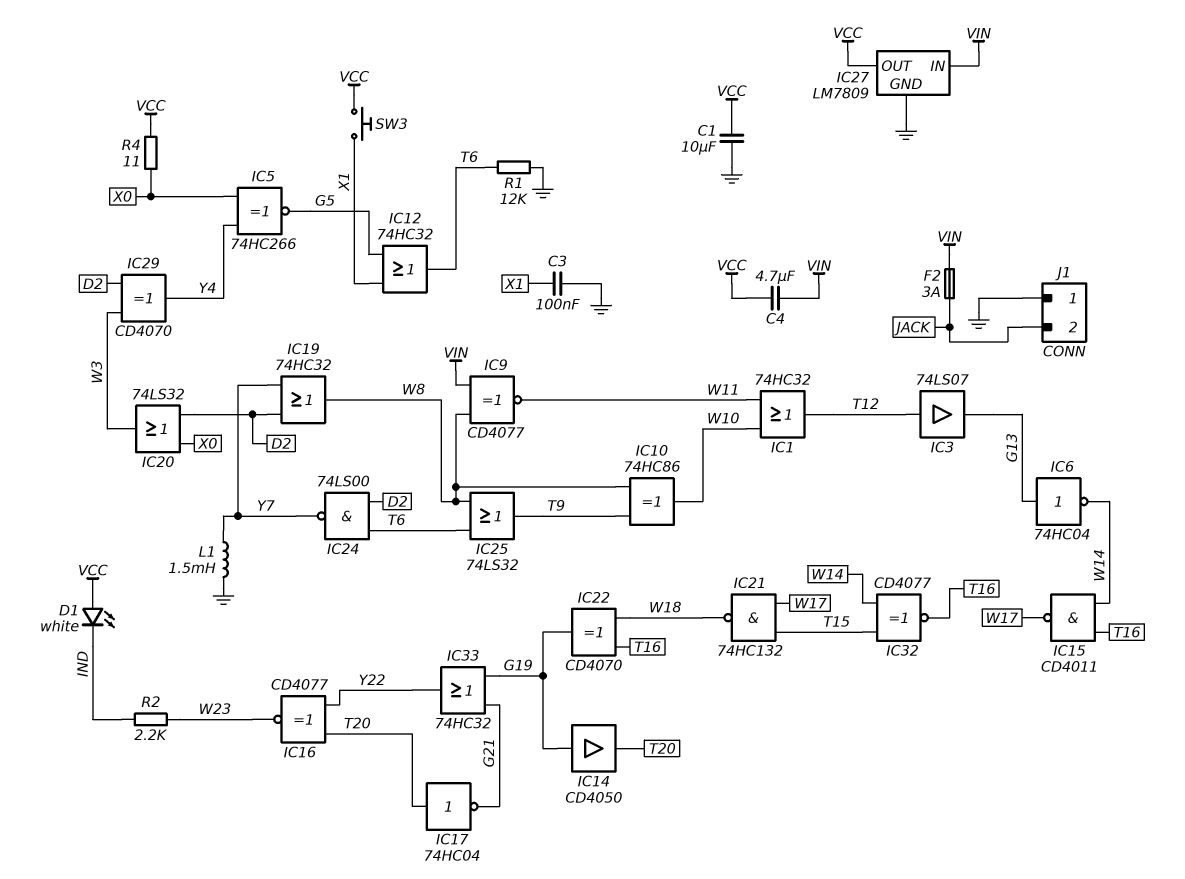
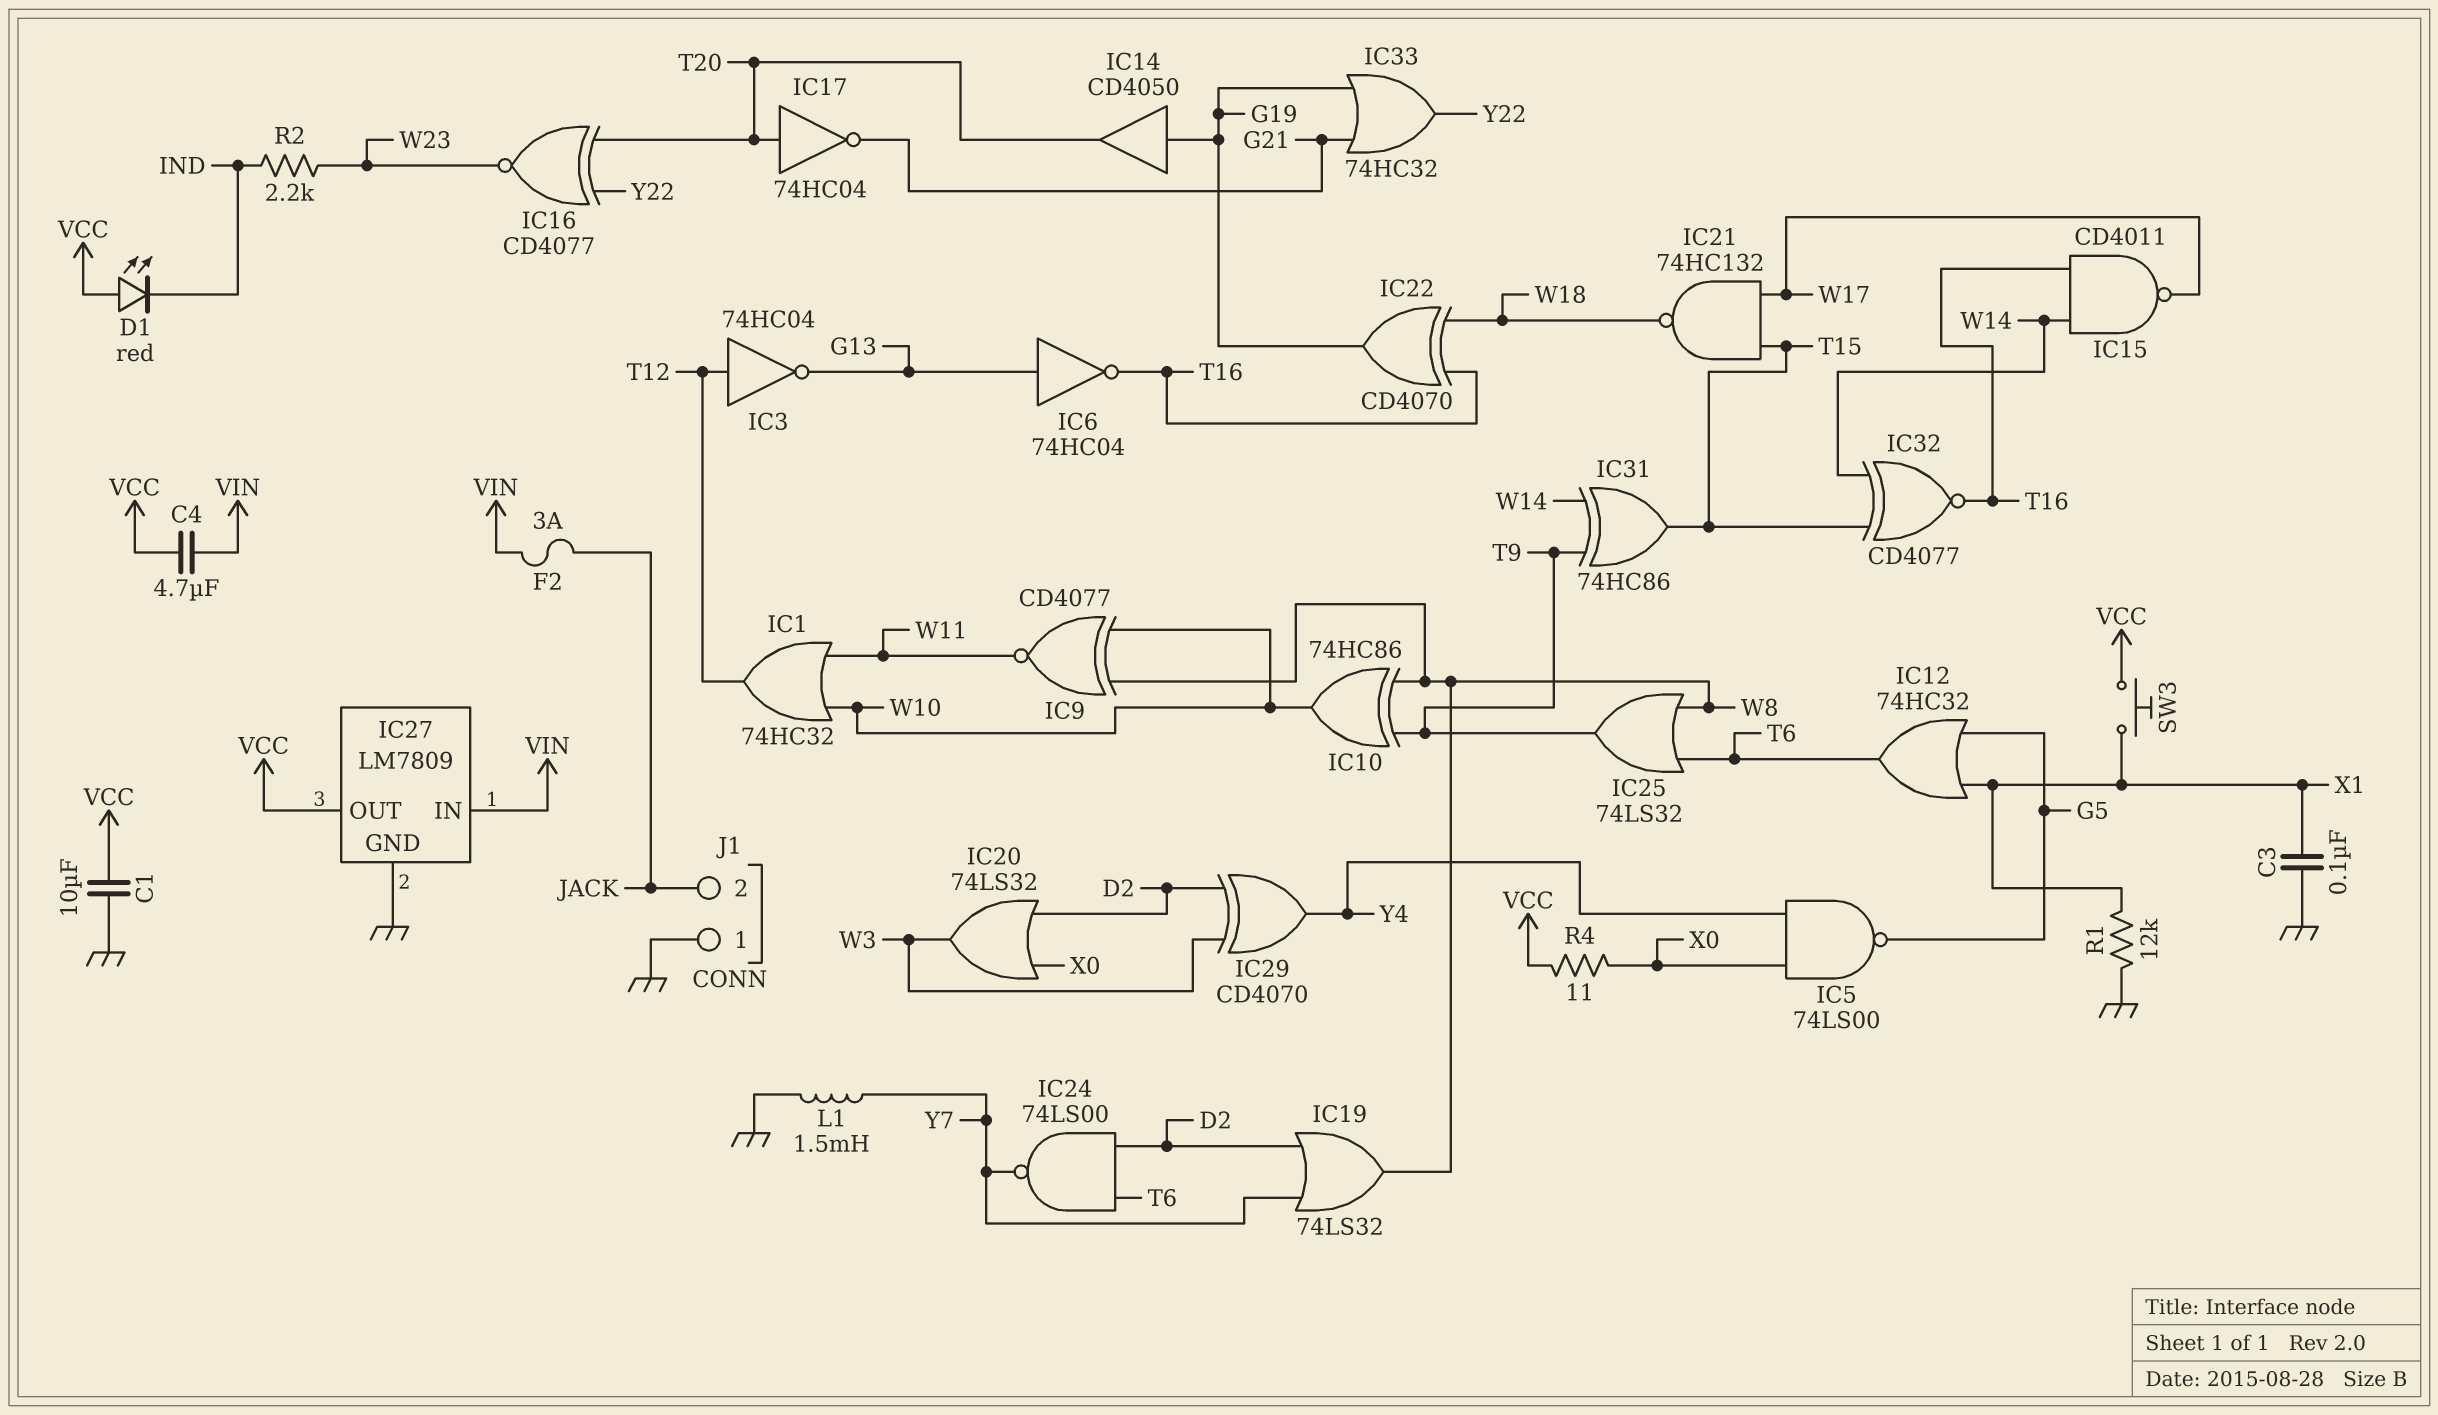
D1: LED white (A VCC, K IND) -> LED red (A VCC, K IND)
IC3: buffer 74LS07 (in T12, out G13) -> NOT 74HC04 (in T12, out G13)
IC5: XNOR 74HC266 (in X0, in Y4, out G5) -> NAND 74LS00 (in X0, in Y4, out G5)
IC6: NOT 74HC04 (in G13, out W14) -> NOT 74HC04 (in G13, out T16)
IC9: XNOR CD4077 (in VIN, in W8, out W11) -> XNOR CD4077 (in W8, in W10, out W11)
IC19: OR 74HC32 (in D2, in Y7, out W8) -> OR 74LS32 (in D2, in Y7, out W8)
IC31: none -> XOR 74HC86 (in T9, in W14, out T15)
R1: 12k (GND, T6) -> 12k (GND, X1)

